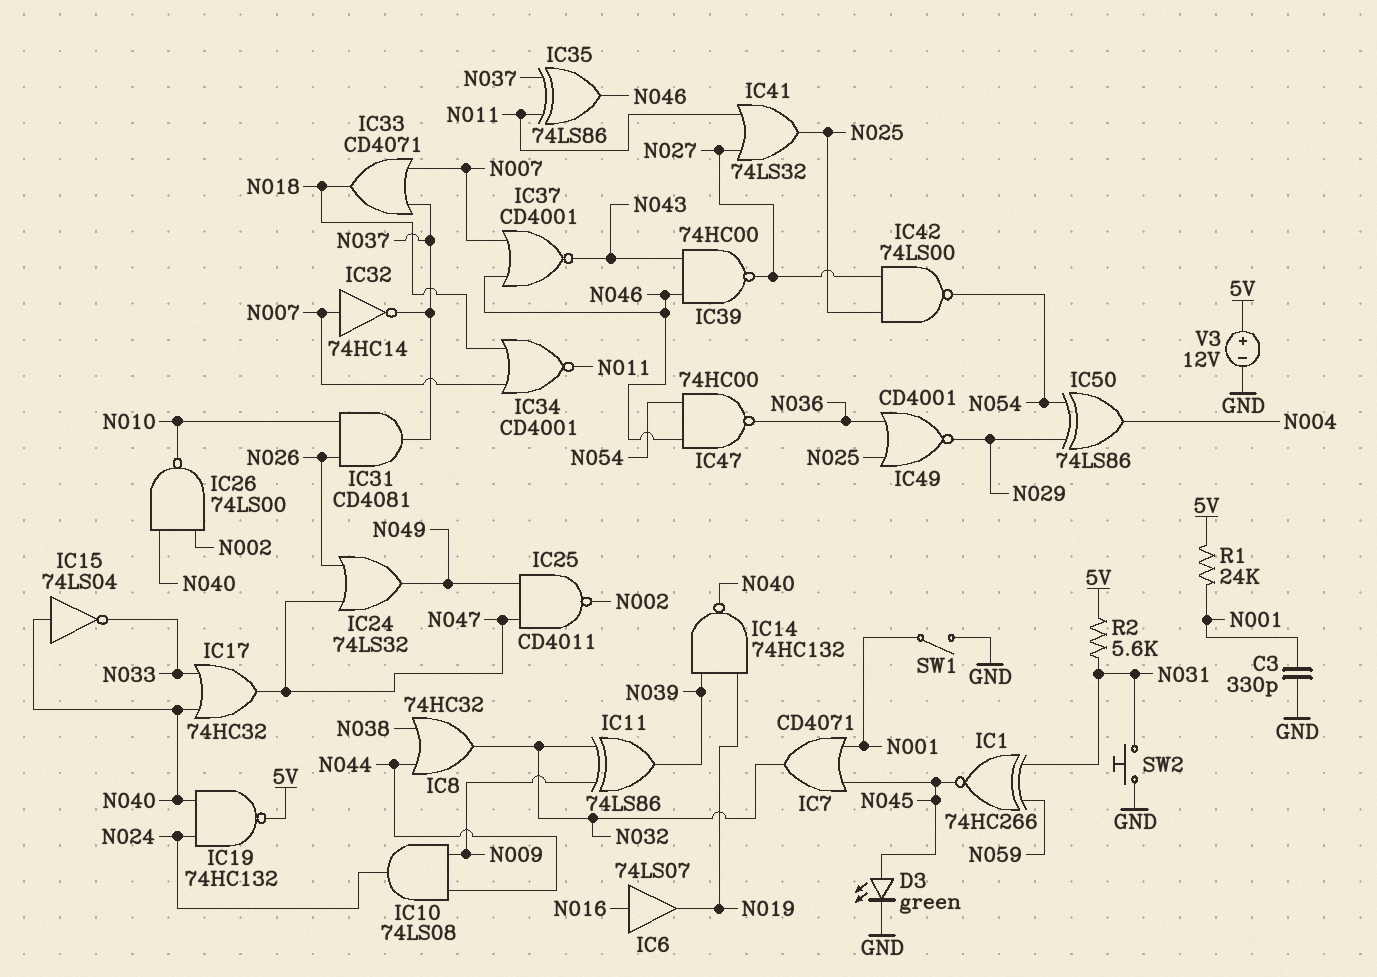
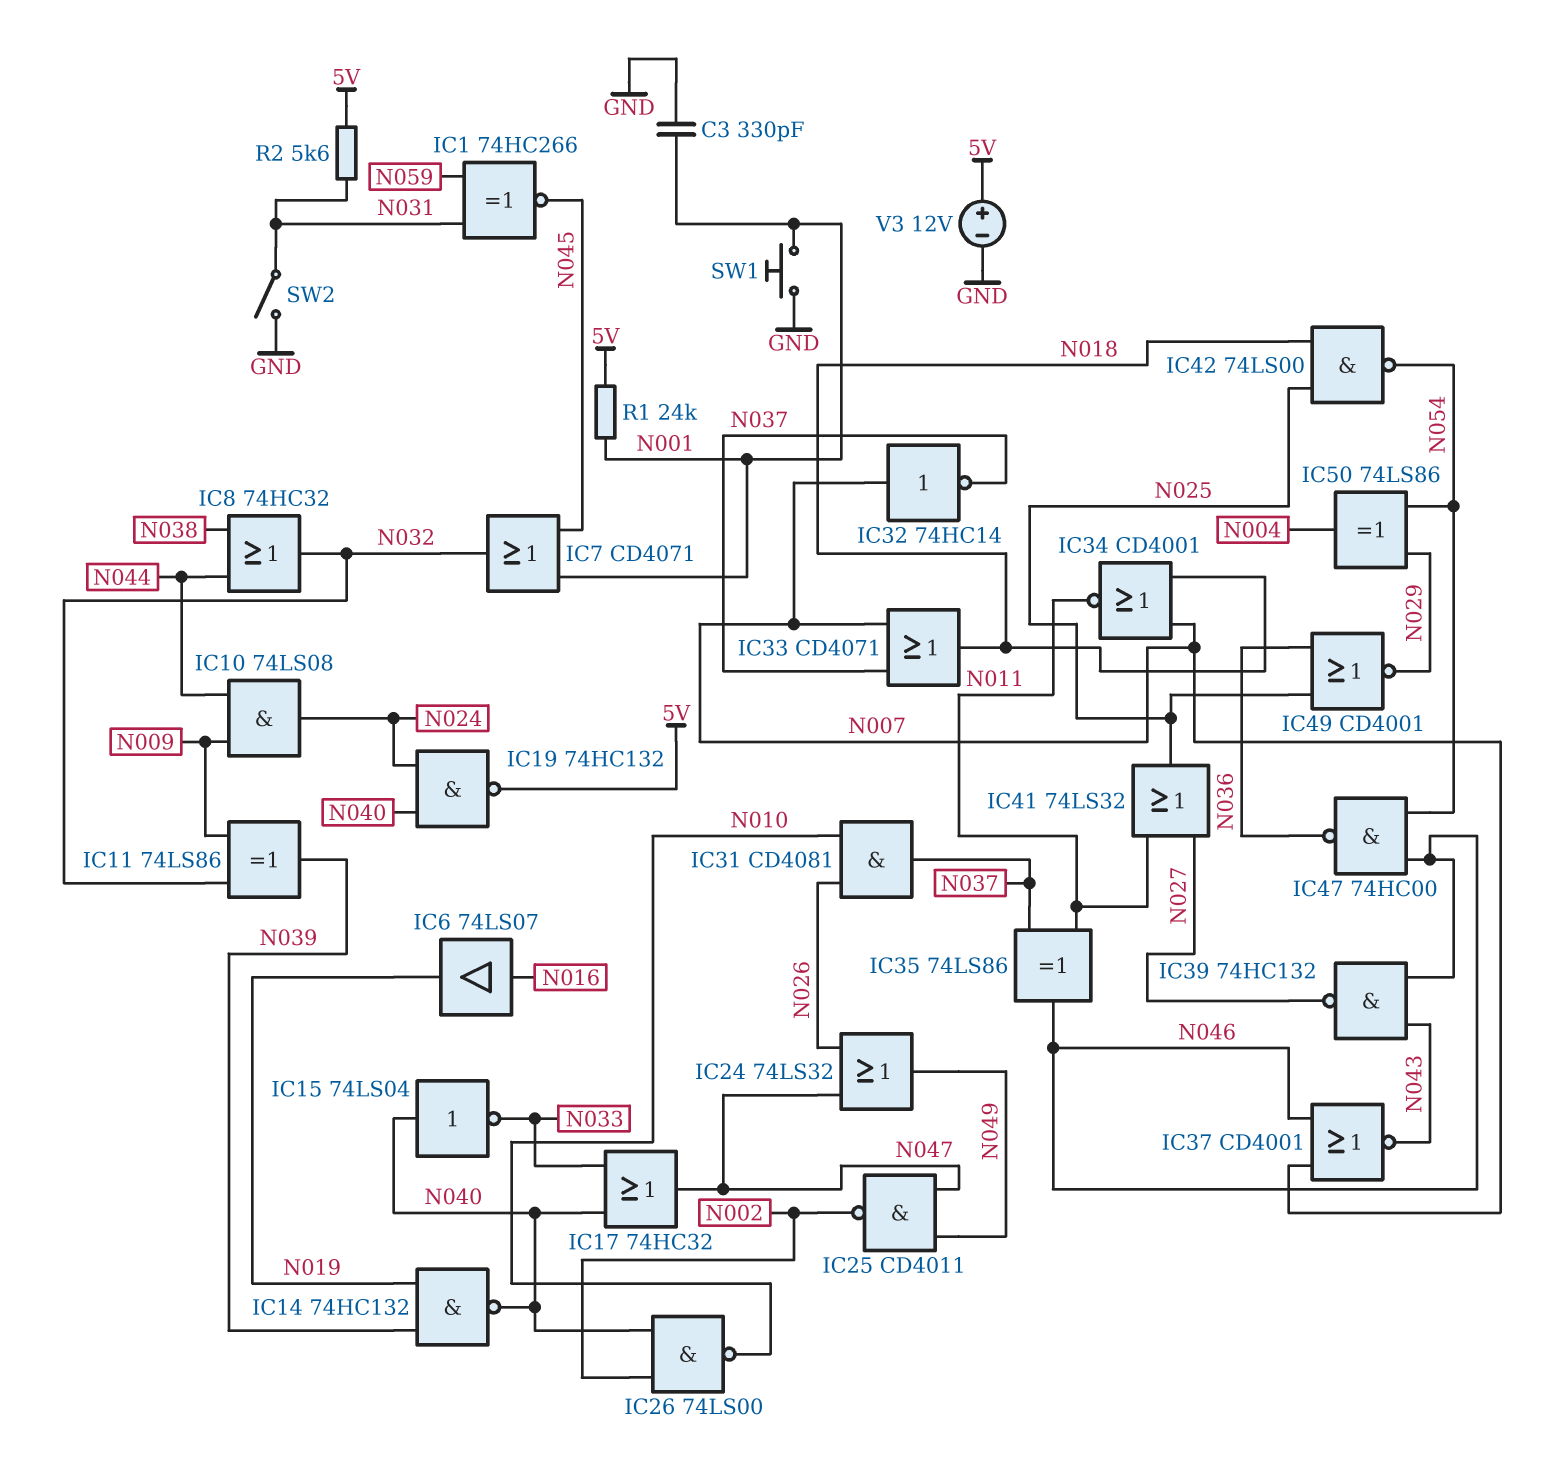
D3: LED green (A N045, K GND) -> none
IC39: NAND 74HC00 (in N043, in N046, out N027) -> NAND 74HC132 (in N043, in N046, out N027)
IC42: NAND 74LS00 (in N025, in N027, out N054) -> NAND 74LS00 (in N018, in N025, out N054)
SW1: switch (GND, N001) -> button (GND, N001)
SW2: button (GND, N031) -> switch (GND, N031)

